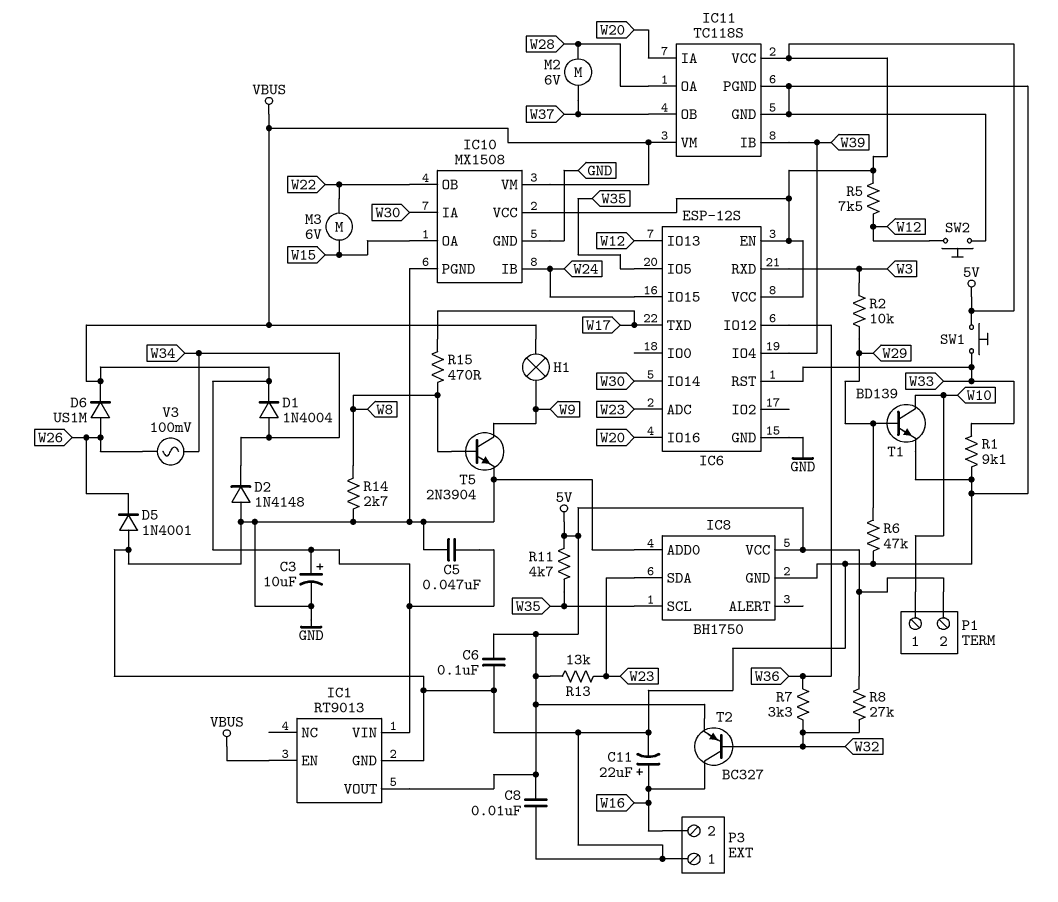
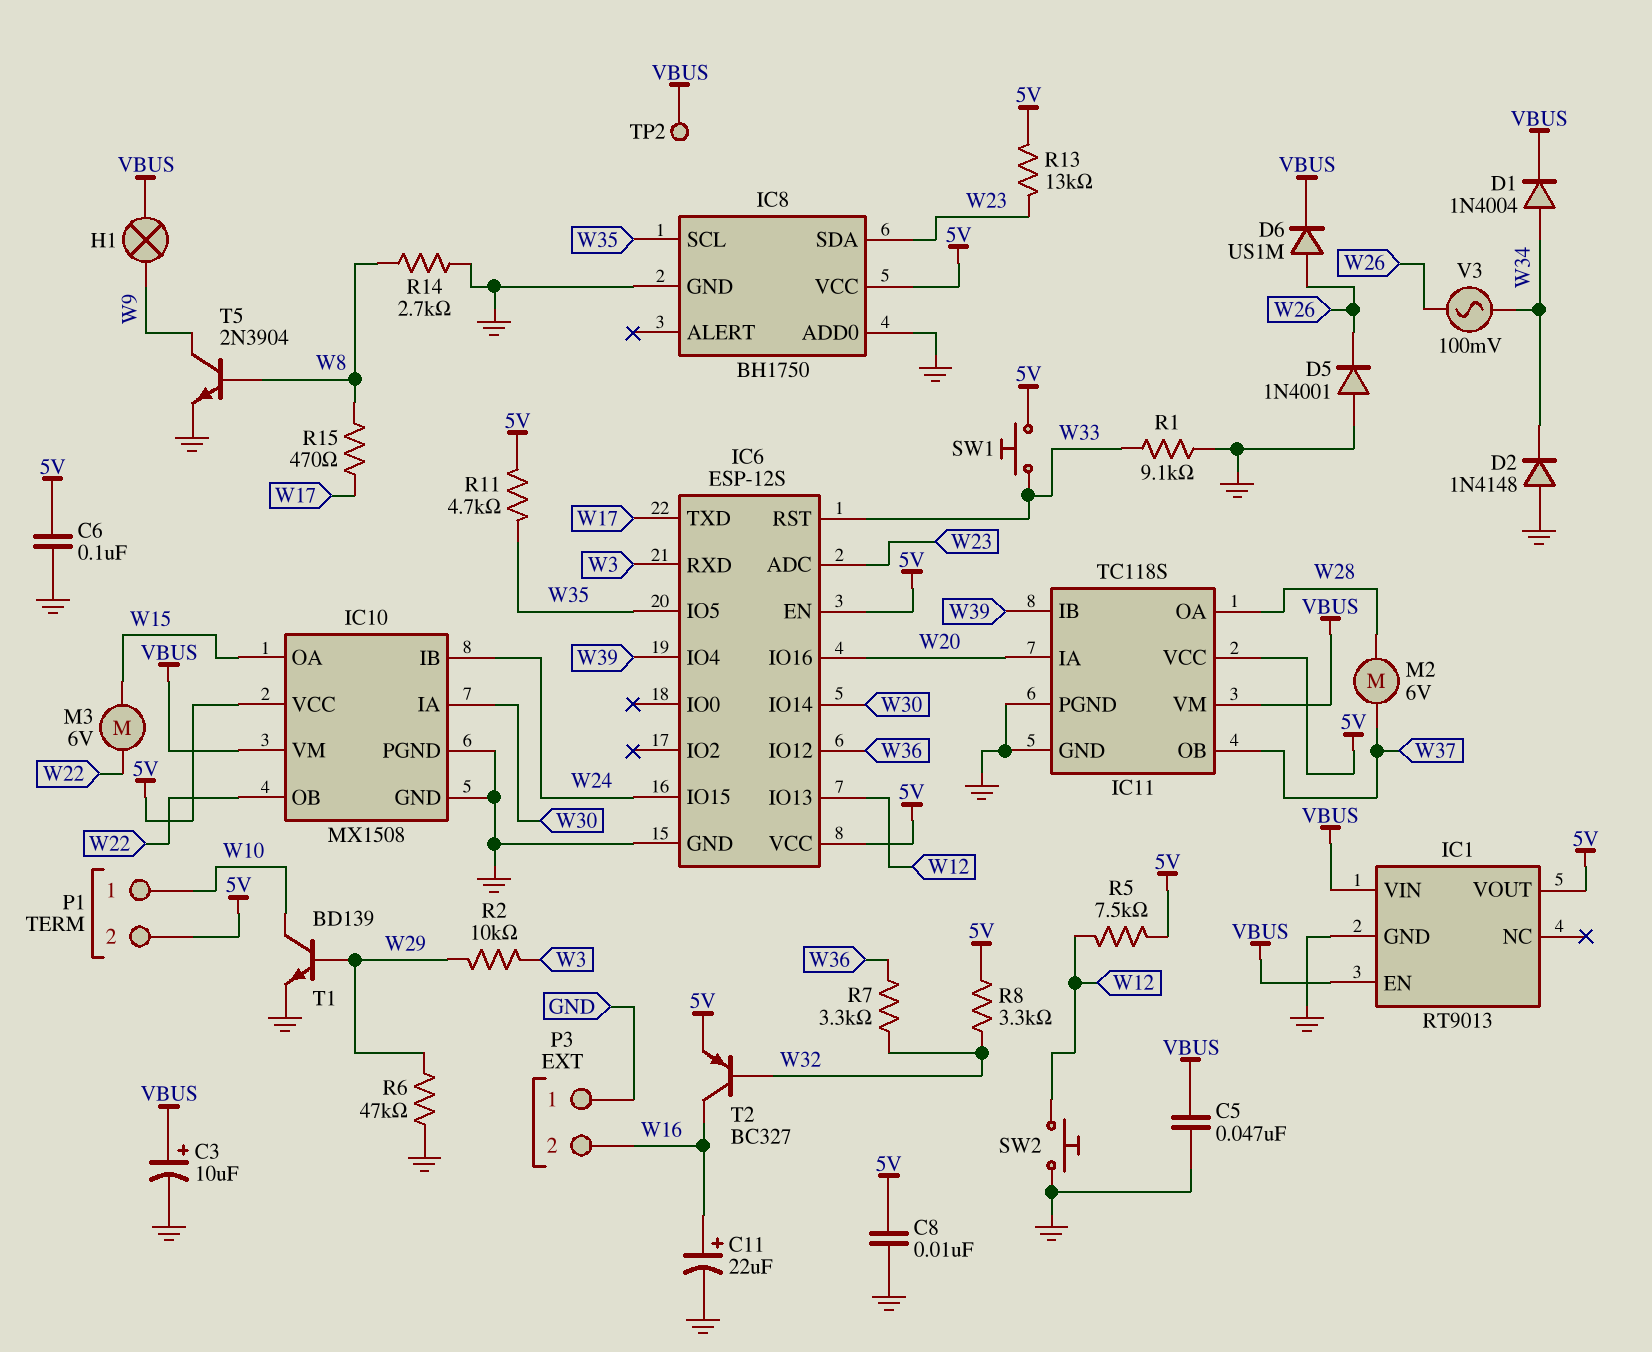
R8: 27k (5V, W32) -> 3.3k (5V, W32)
TP2: none -> test point (VBUS)

